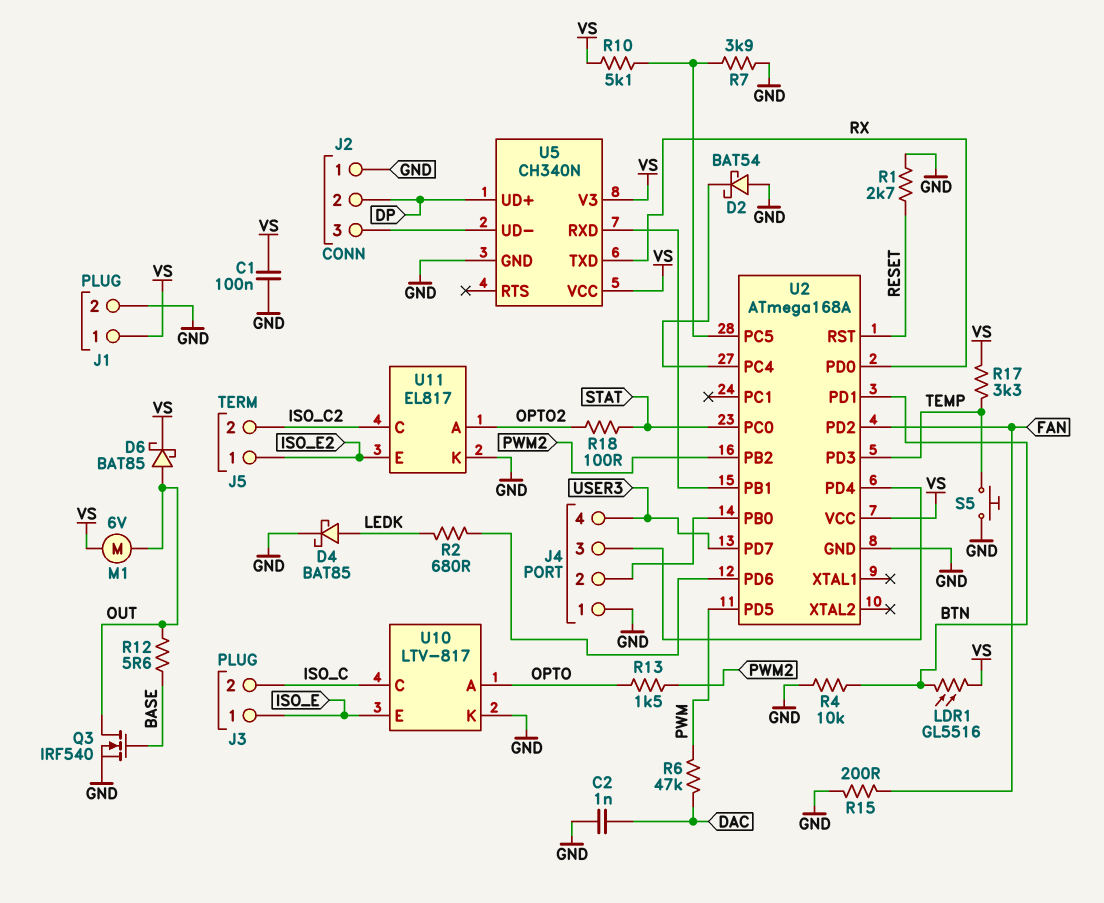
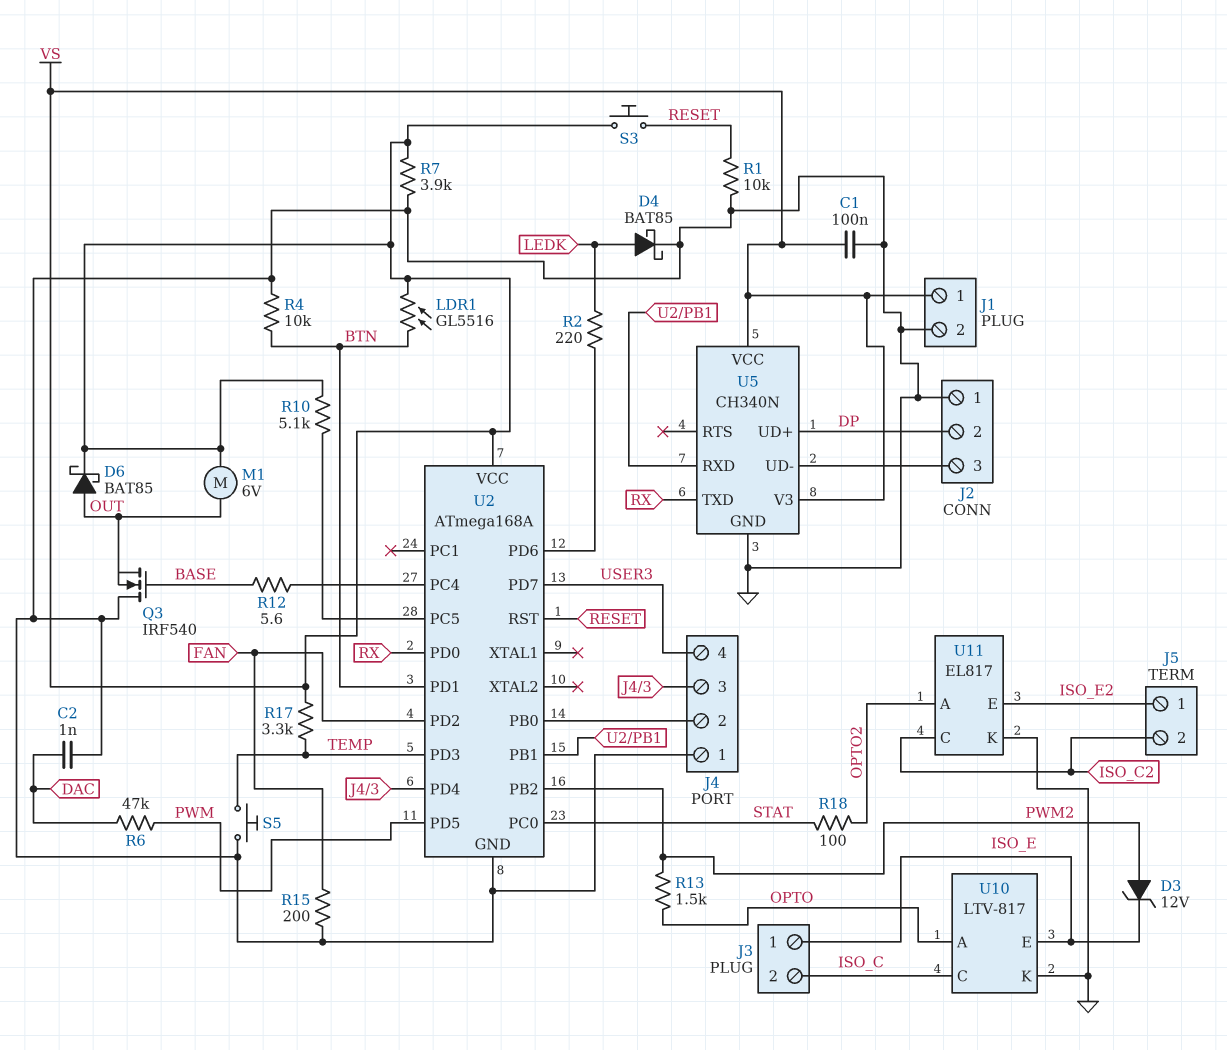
D2: schottky BAT54 (A GND, K U2/PC4) -> none
D3: none -> zener 12V (A PWM2, K ISO_E)
Q3: NMOS IRF540 (G BASE, D OUT, S GND) -> NMOS IRF540 (G BASE, D GND, S OUT)
R1: 2.7k (GND, RESET) -> 10k (GND, RESET)
R2: 680 (LEDK, U2/PD6) -> 220 (LEDK, U2/PD6)
R7: 3.9k (GND, U2/PC5) -> 3.9k (GND, VS)
R12: 5.6 (BASE, OUT) -> 5.6 (BASE, U2/PC4)
S3: none -> button (RESET, VS)

